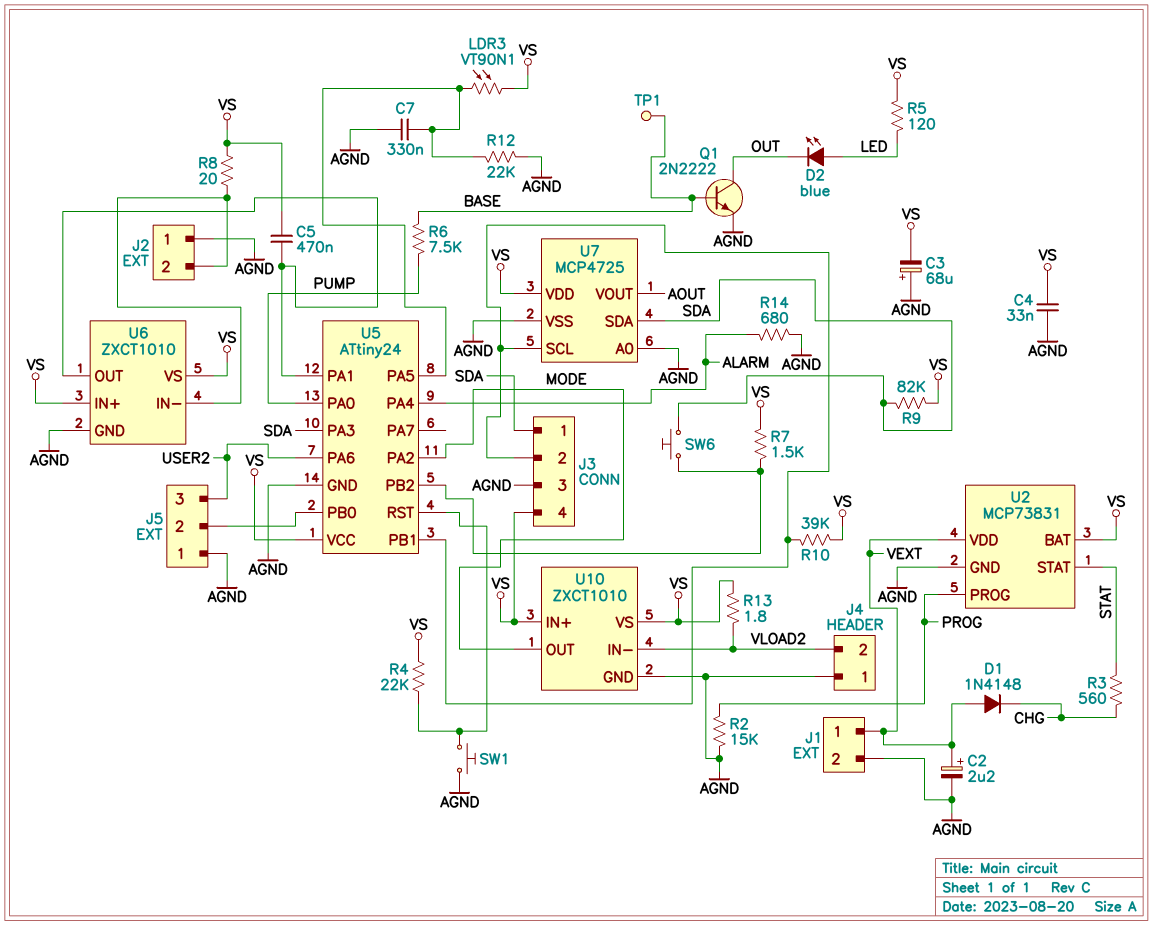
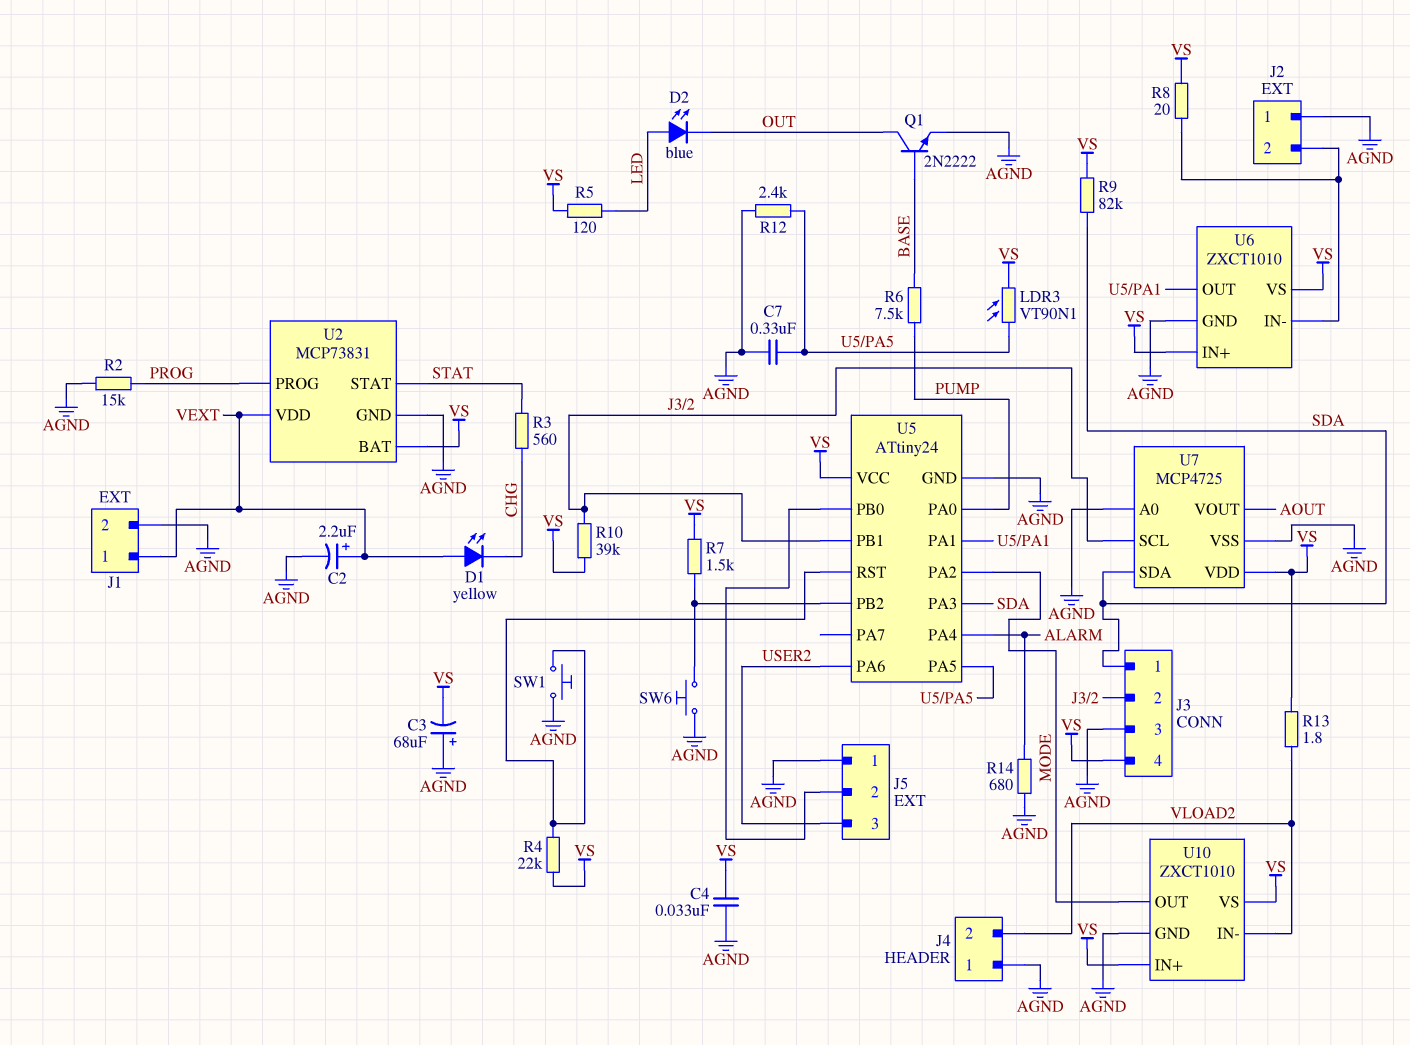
C5: 470nF (U5/PA1, VS) -> none
D1: diode 1N4148 (A VEXT, K CHG) -> LED yellow (A VEXT, K CHG)
R12: 22k (AGND, U5/PA5) -> 2.4k (AGND, U5/PA5)
SW6: button (SDA, U5/PB2) -> button (AGND, U5/PB2)
TP1: test point (BASE) -> none

